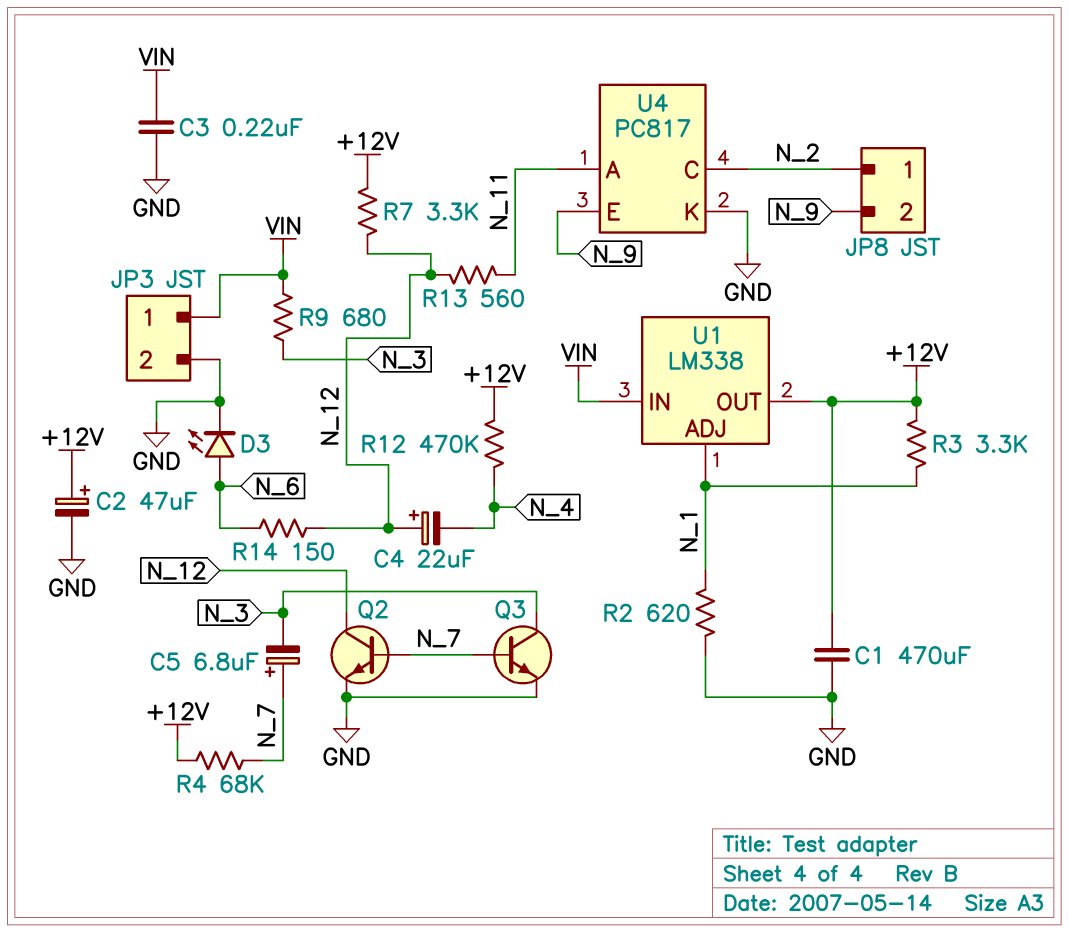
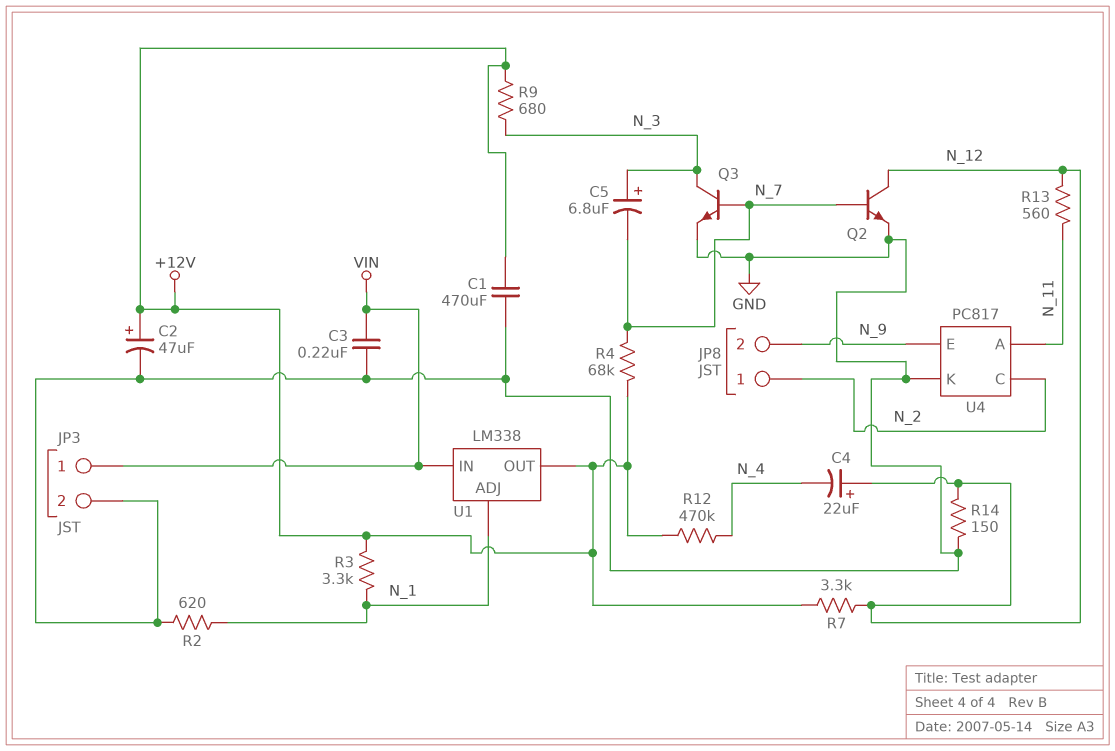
C5: 6.8uF (plus N_7, minus N_3) -> 6.8uF (plus N_3, minus N_7)
D3: LED (A N_6, K GND) -> none
R9: 680 (N_3, VIN) -> 680 (+12V, N_3)
R14: 150 (N_6, N_12) -> 150 (GND, N_12)

